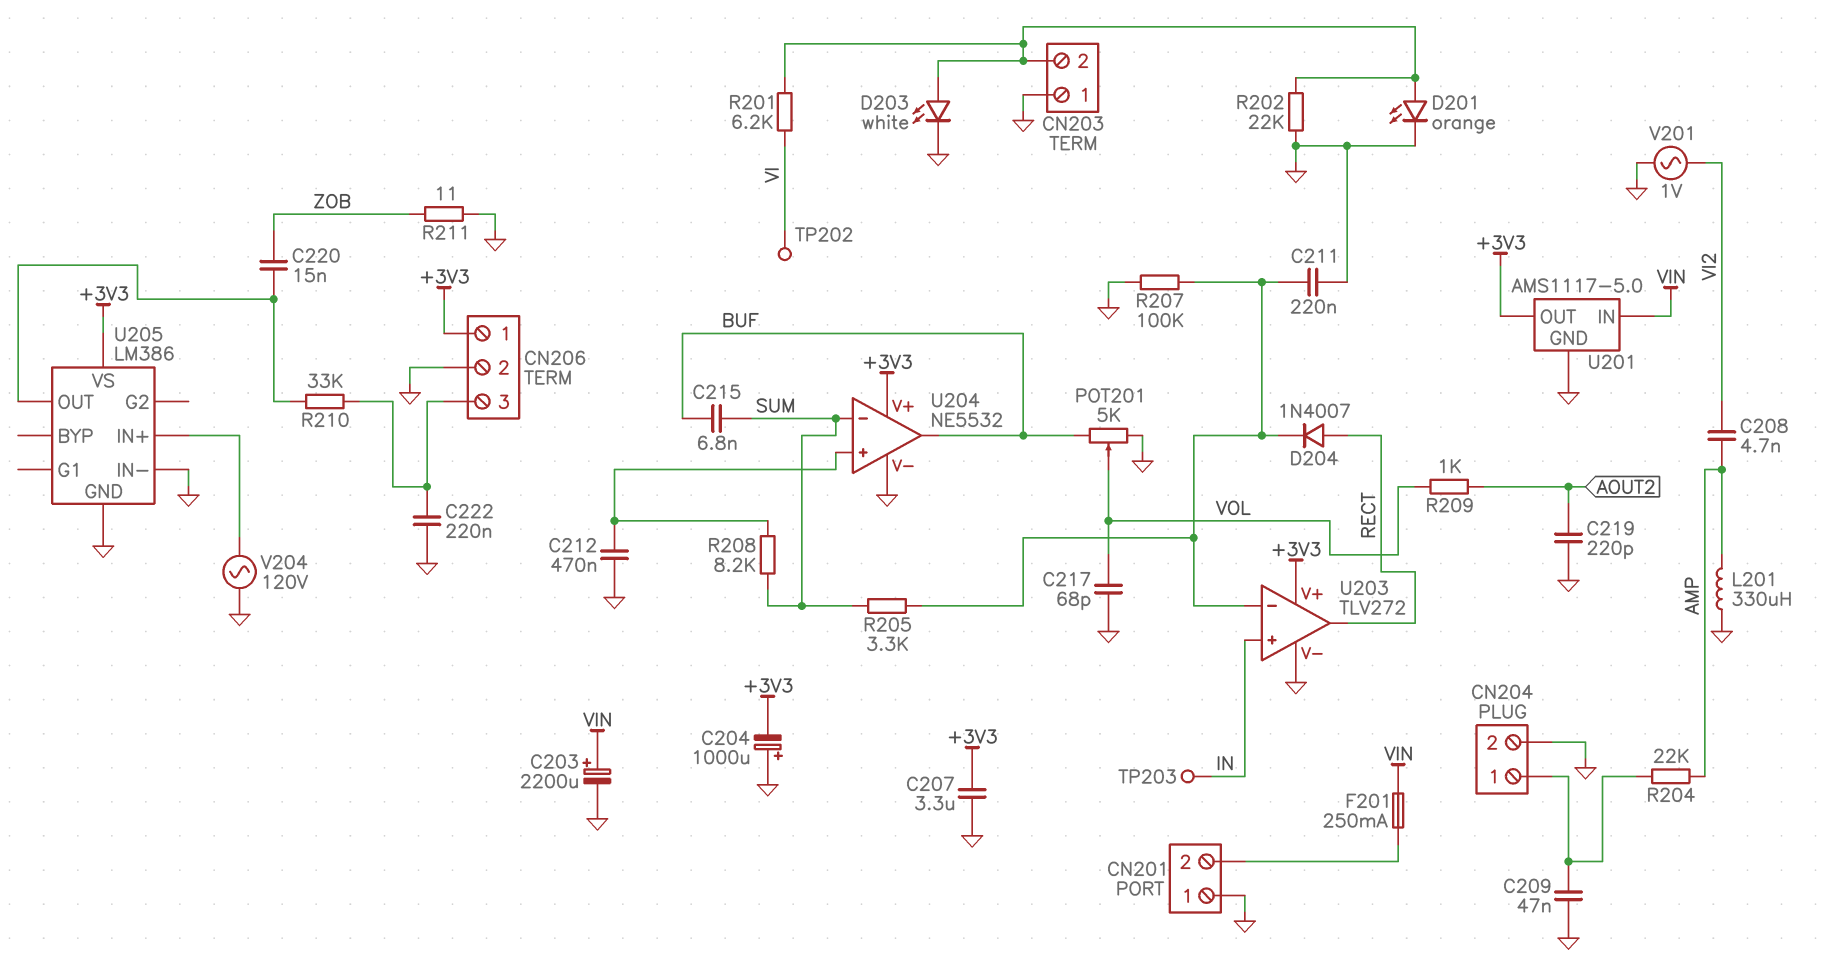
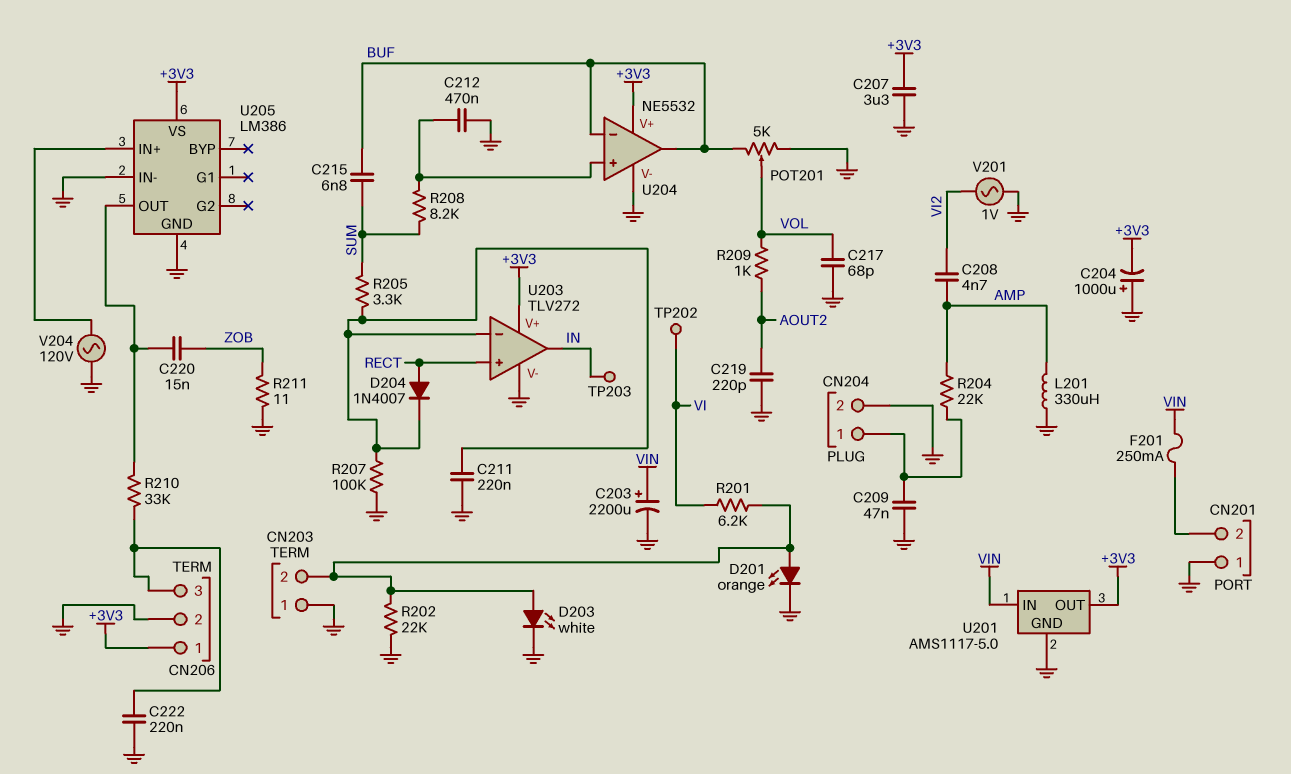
U203 pin in+: IN -> RECT
U203 pin out: RECT -> IN
U204 pin in-: SUM -> BUF

